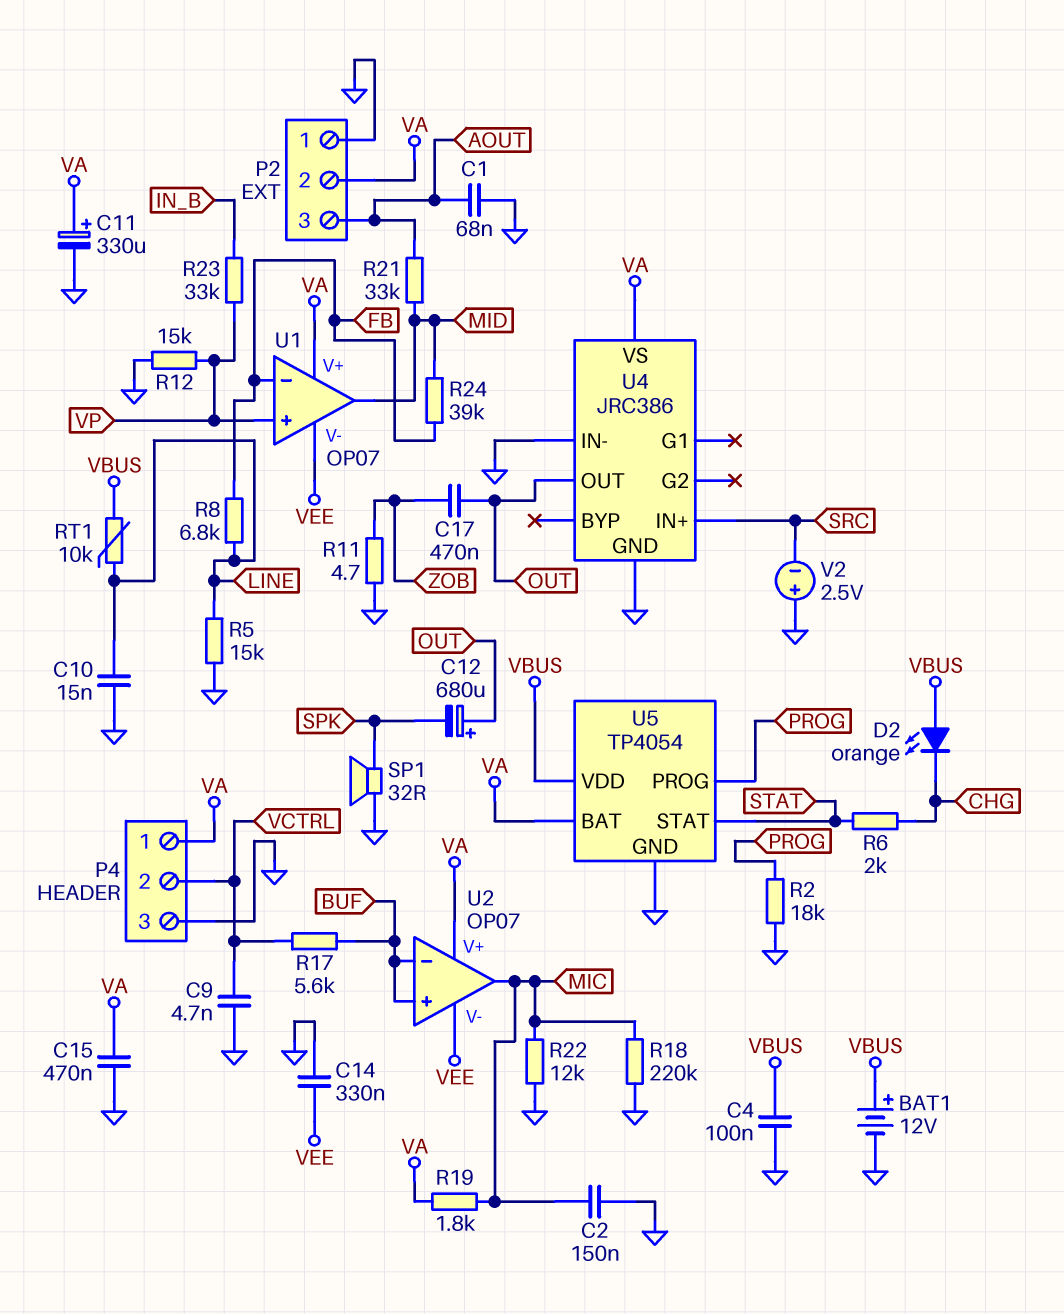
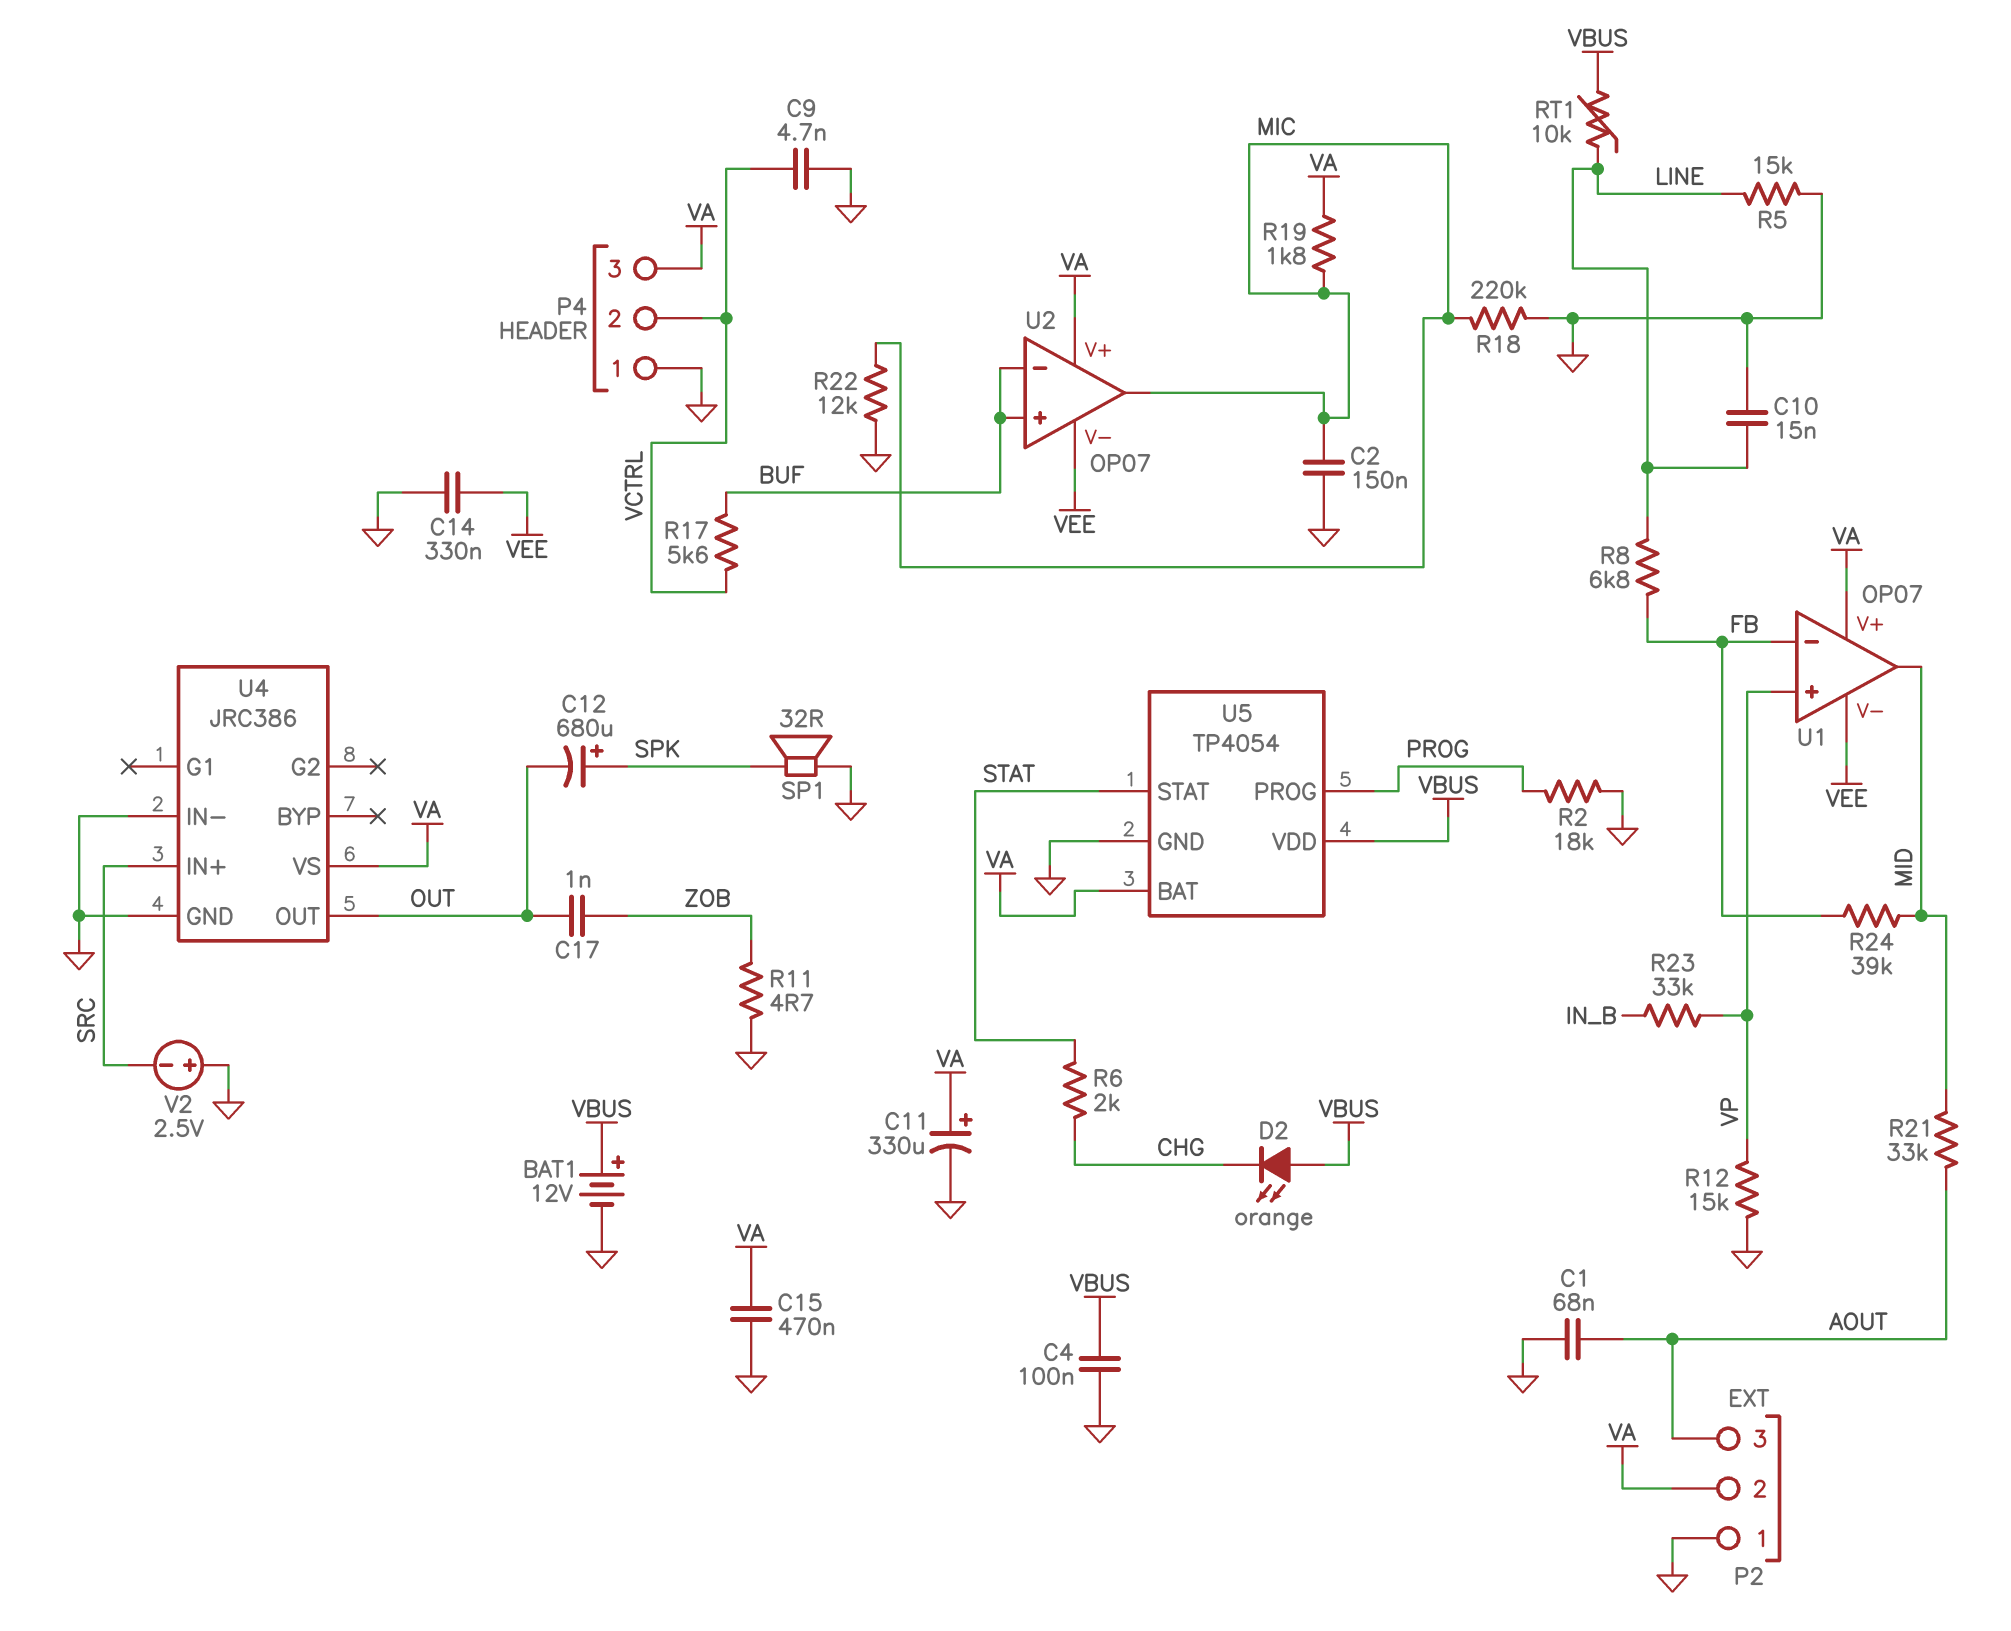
C12: 680uF (plus OUT, minus SPK) -> 680uF (plus SPK, minus OUT)
C17: 470nF (OUT, ZOB) -> 1nF (OUT, ZOB)
P4 pin 1: VA -> GND
P4 pin 3: GND -> VA

